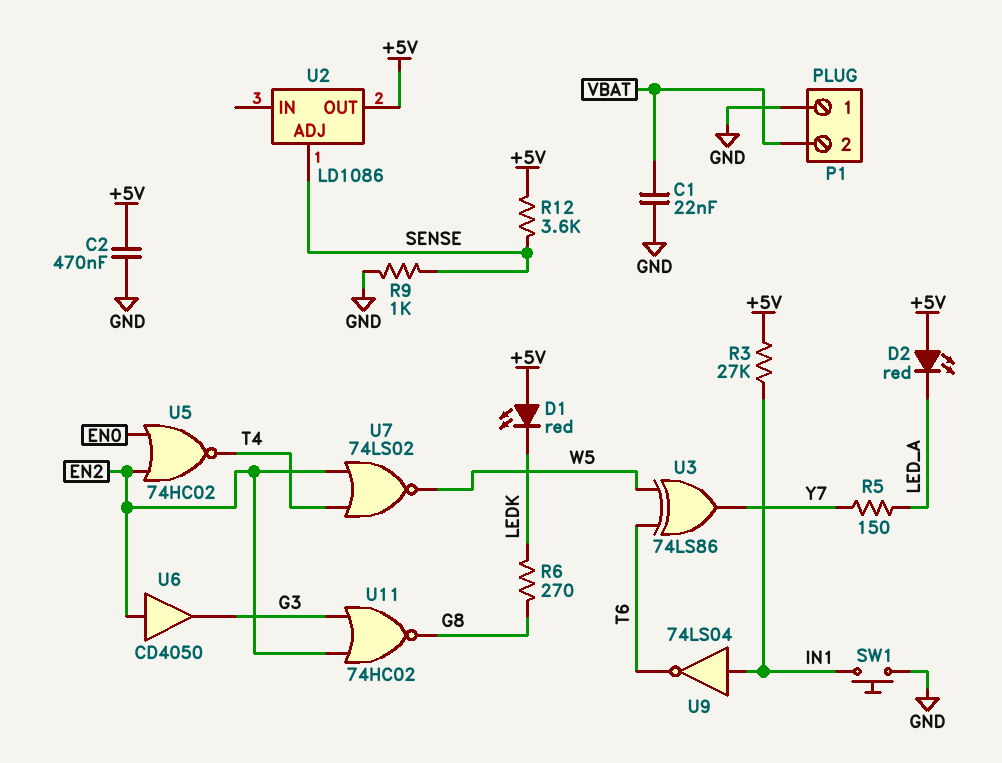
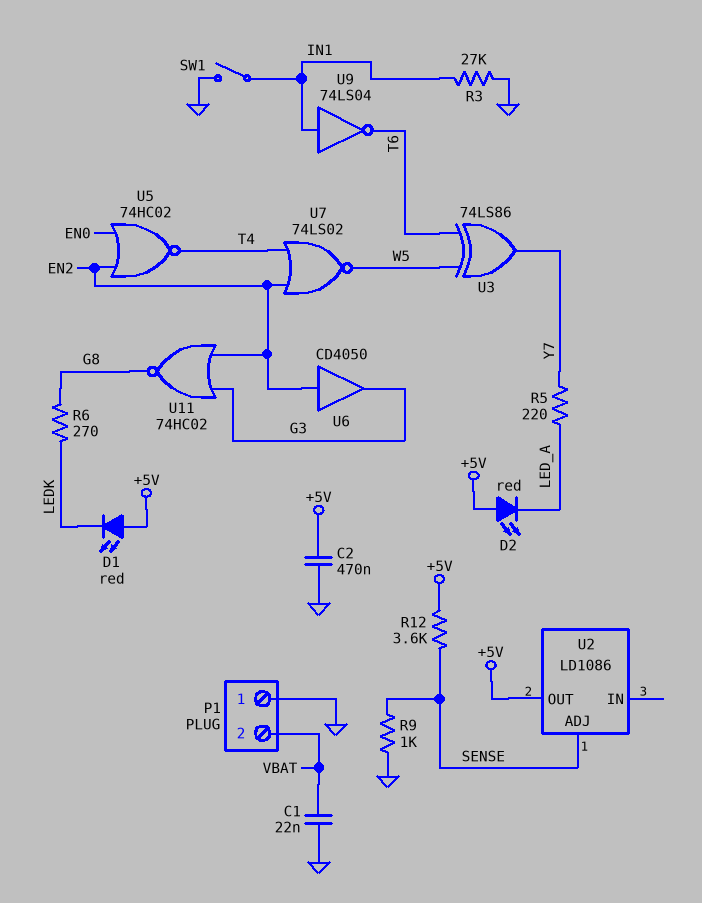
R3: 27k (+5V, IN1) -> 27k (GND, IN1)
R5: 150 (LED_A, Y7) -> 220 (LED_A, Y7)
SW1: button (GND, IN1) -> switch (GND, IN1)

